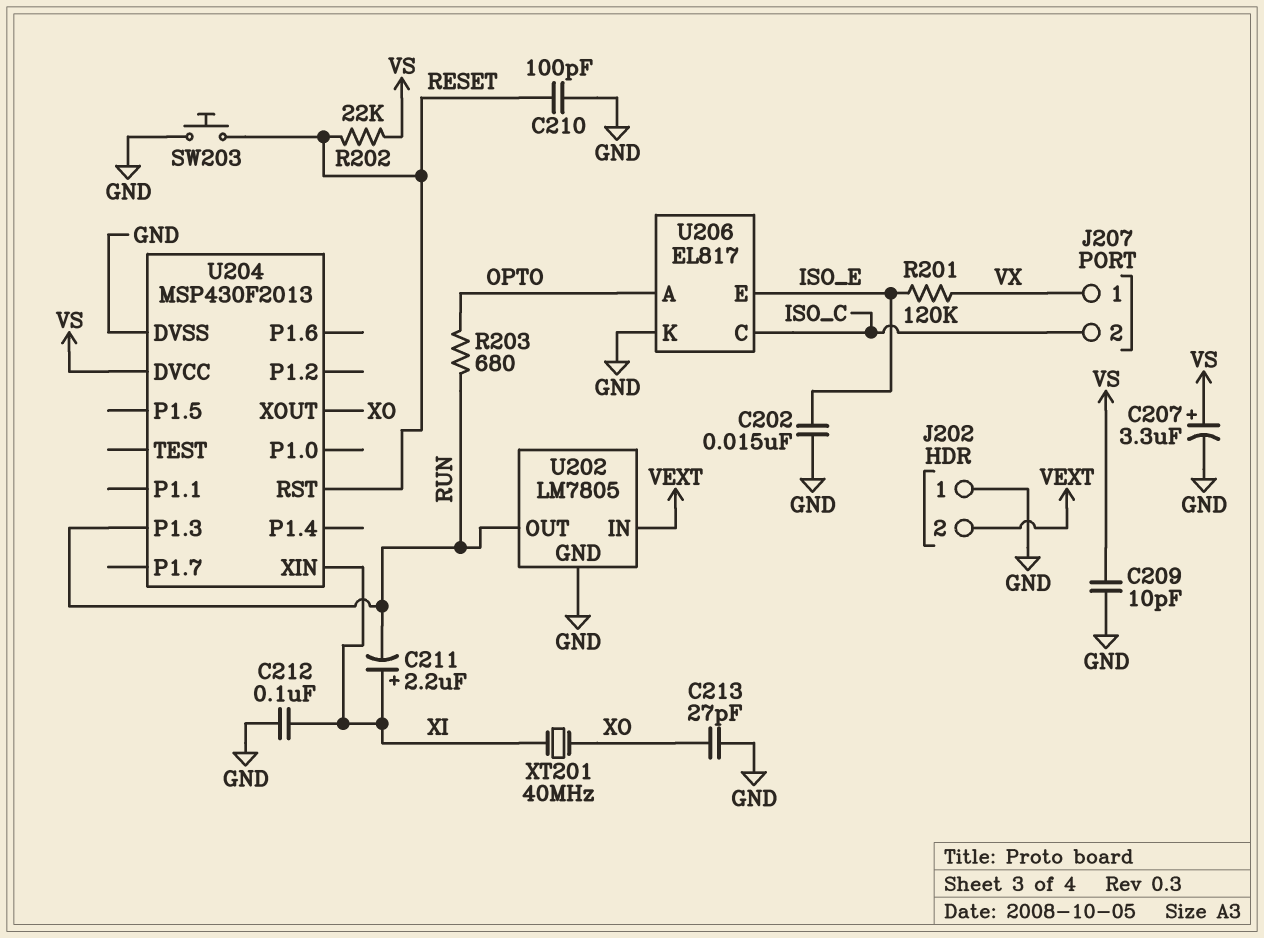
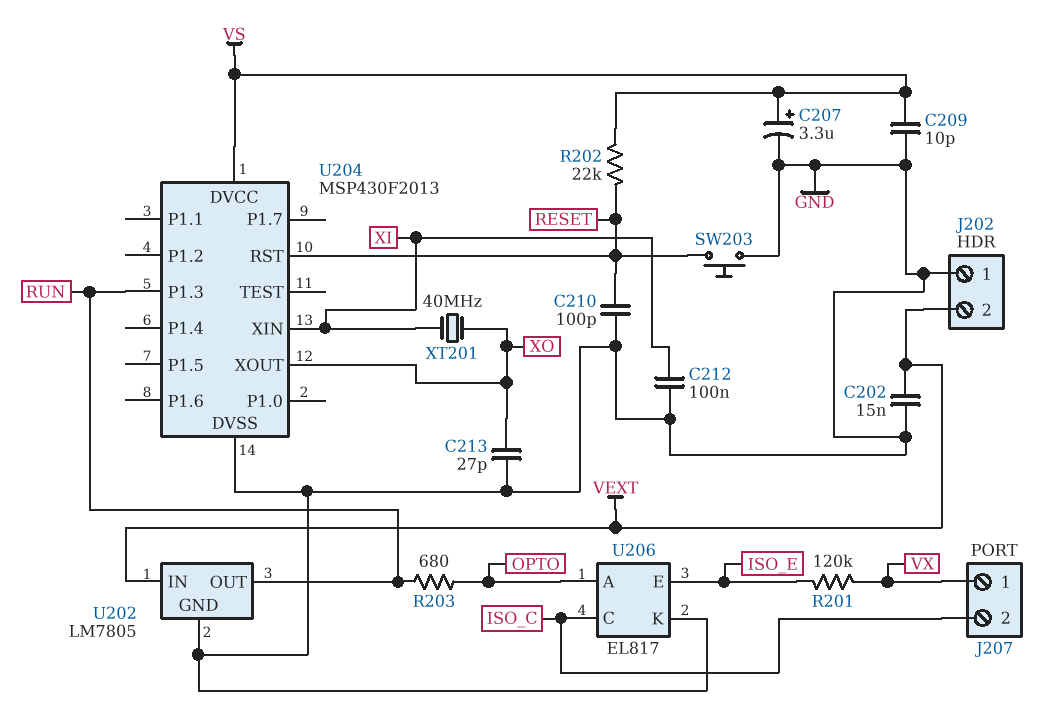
C202: 15nF (GND, ISO_E) -> 15nF (GND, VEXT)
C211: 2.2uF (plus XI, minus RUN) -> none

